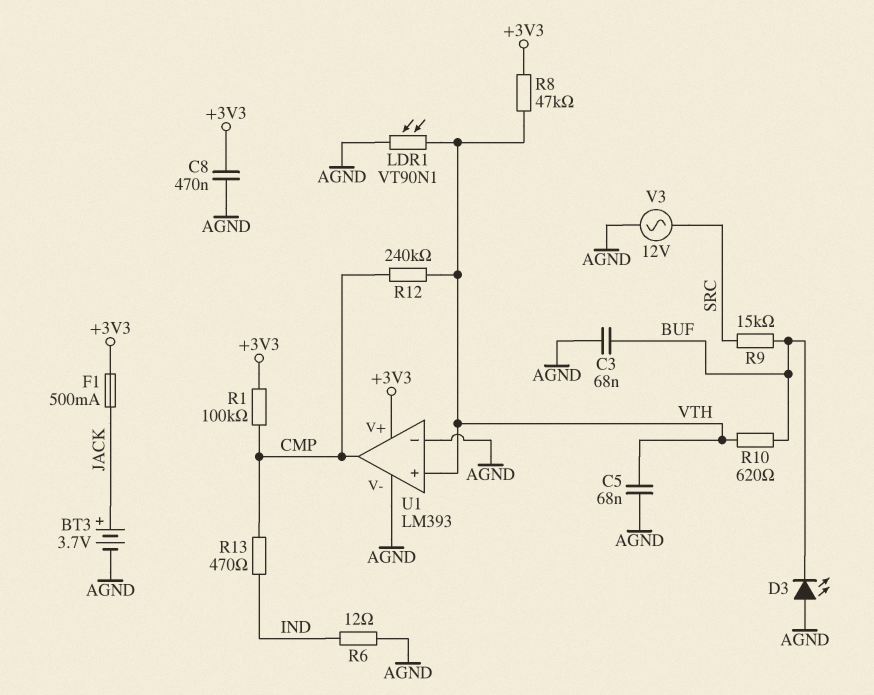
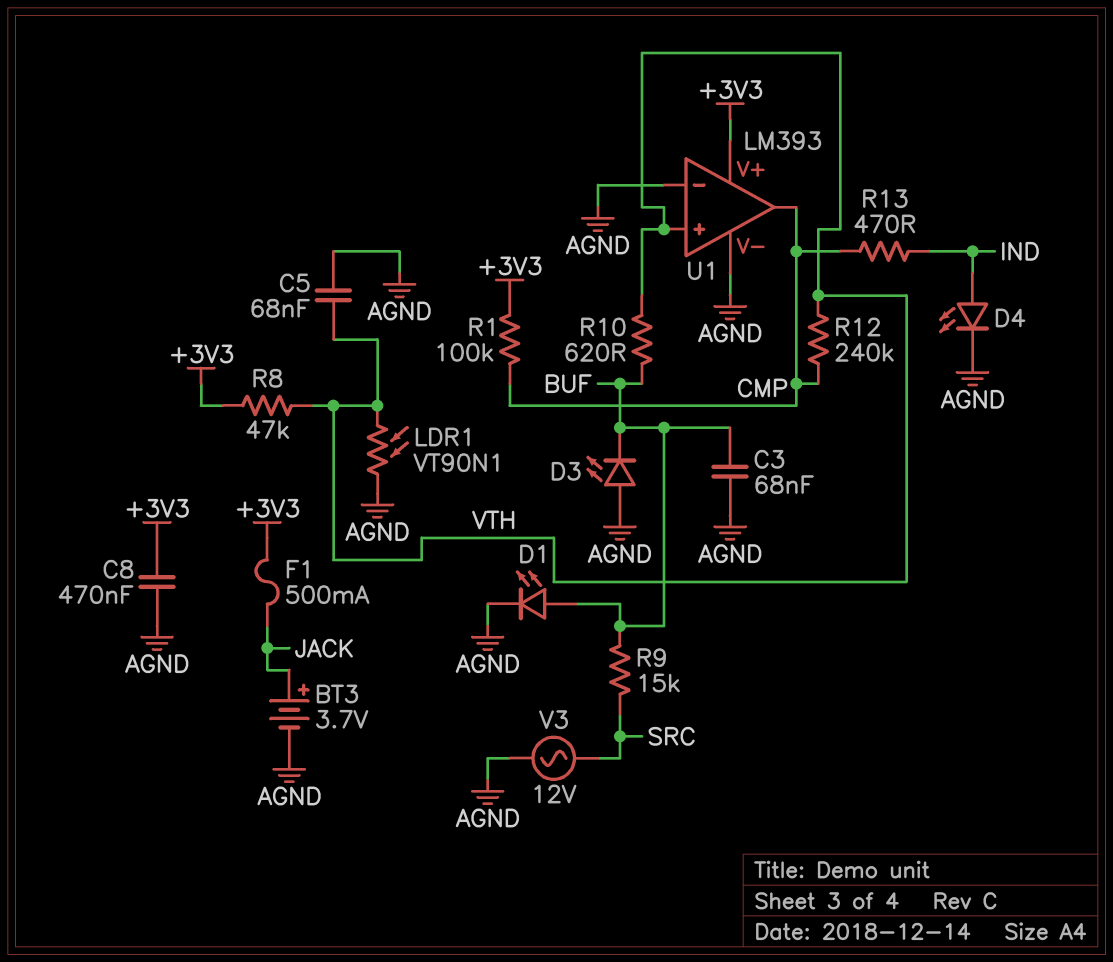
D1: none -> LED (A BUF, K AGND)
D4: none -> LED (A IND, K AGND)
R6: 12 (AGND, IND) -> none

